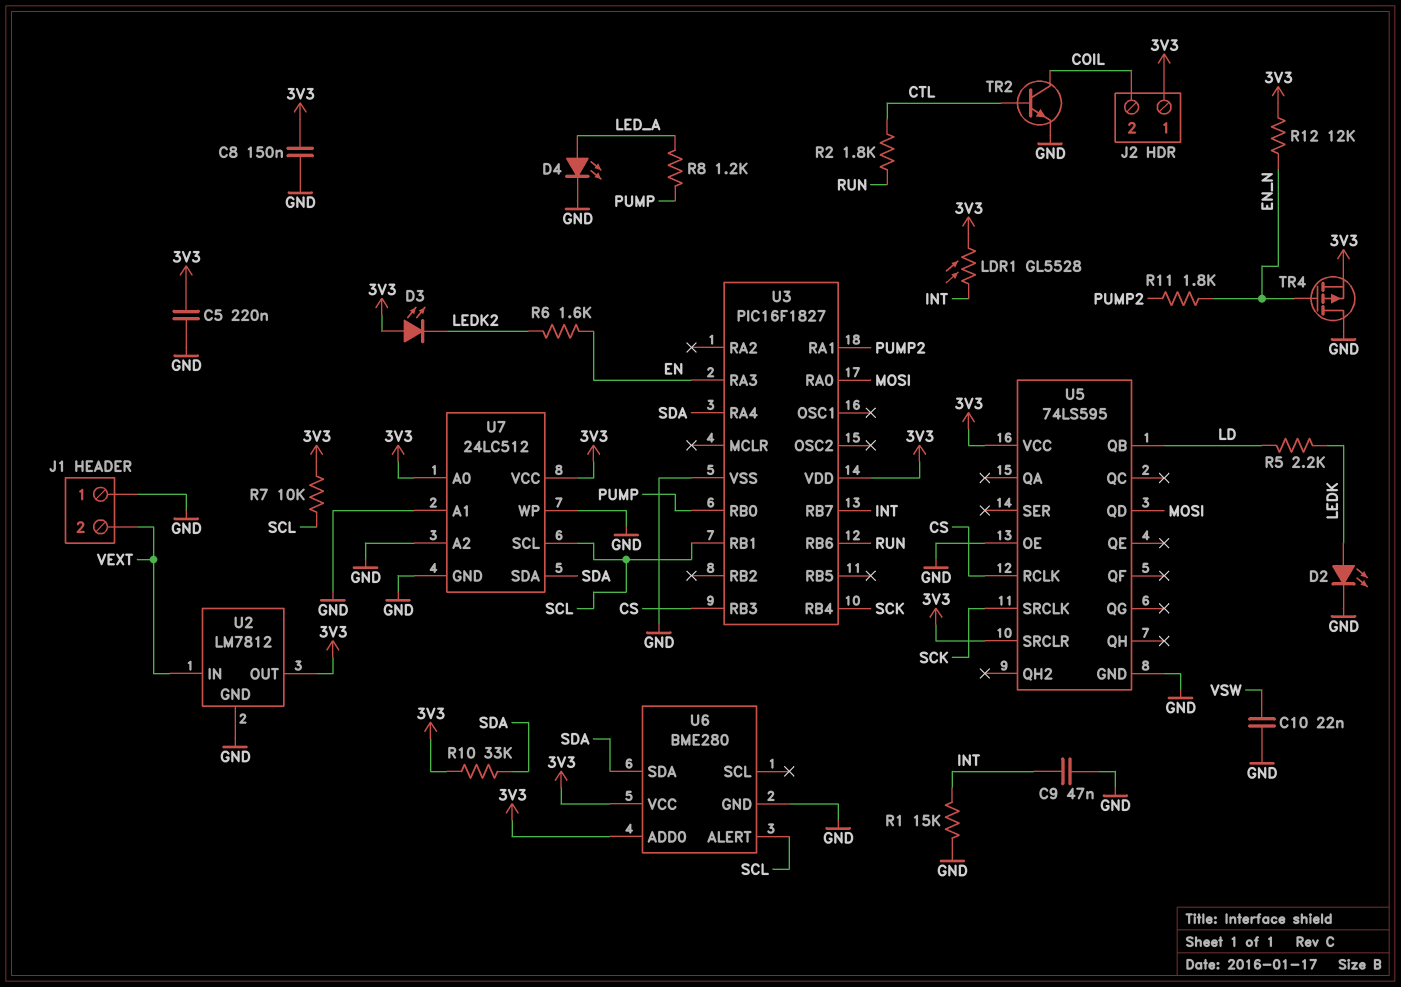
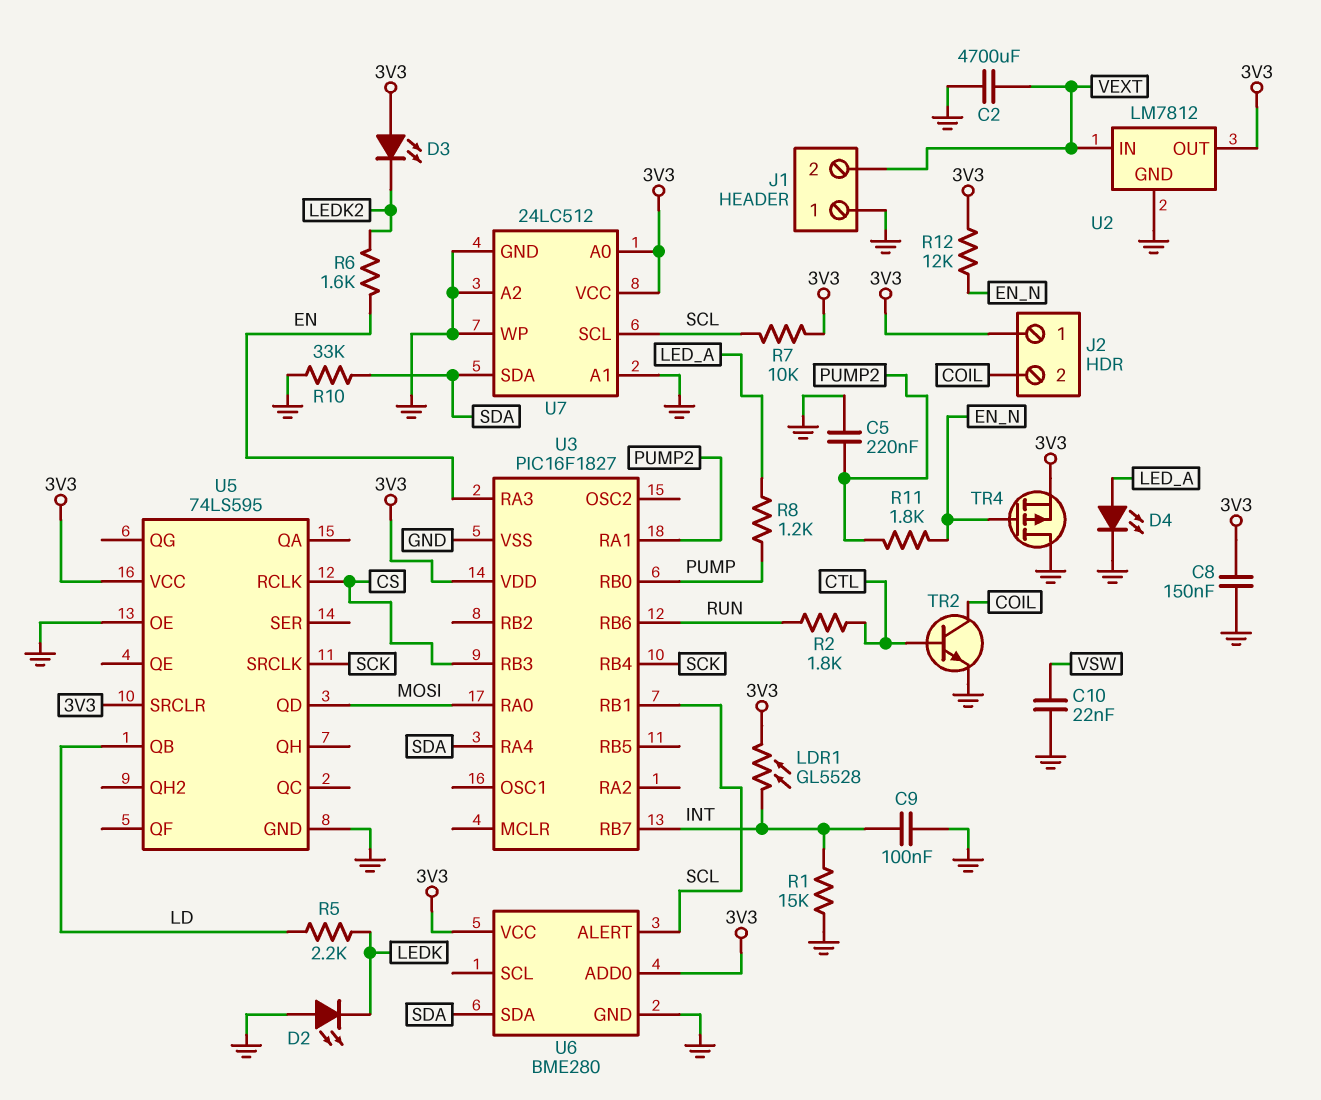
C2: none -> 4700uF (GND, VEXT)
C5: 220nF (3V3, GND) -> 220nF (GND, PUMP2)
C9: 47nF (GND, INT) -> 100nF (GND, INT)
D2: LED (A LEDK, K GND) -> LED (A GND, K LEDK)
R10: 33k (3V3, SDA) -> 33k (GND, SDA)

